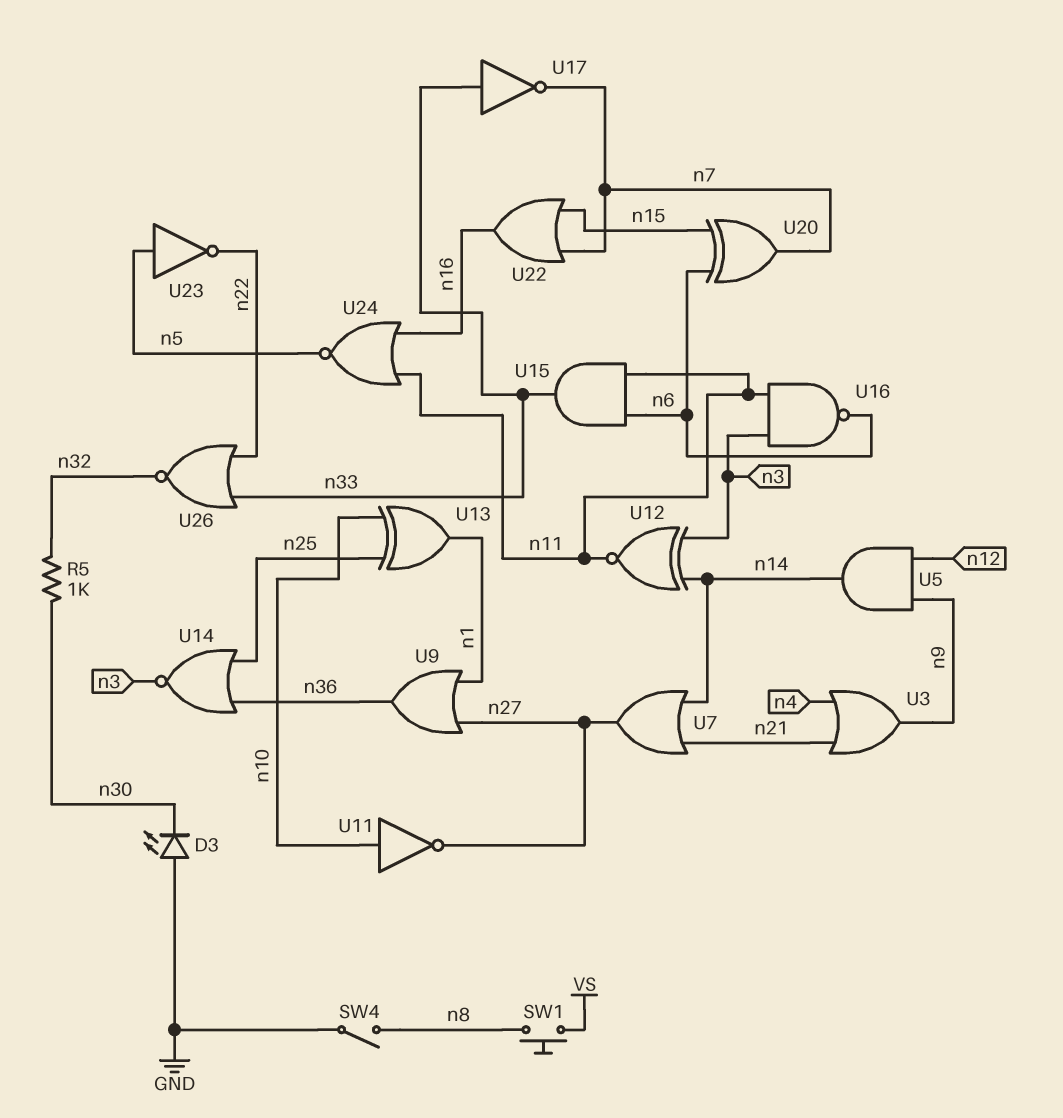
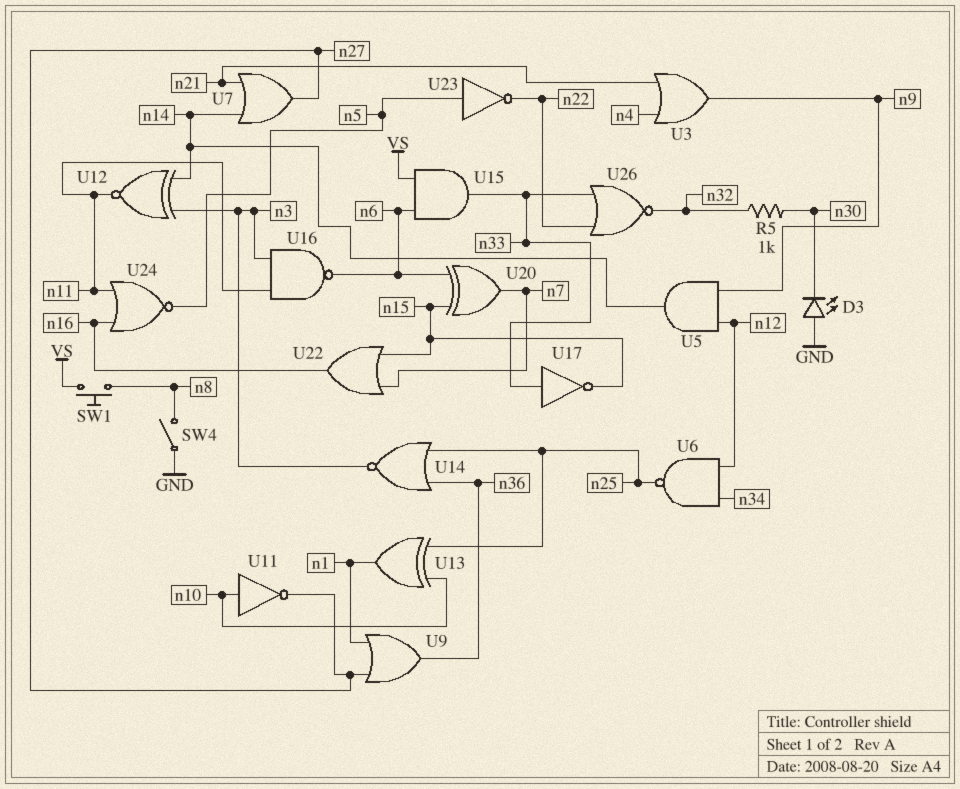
U6: none -> NAND (in n12, in n34, out n25)
U15: AND (in n6, in n11, out n33) -> AND (in VS, in n6, out n33)
U17: NOT (in n33, out n7) -> NOT (in n33, out n15)

